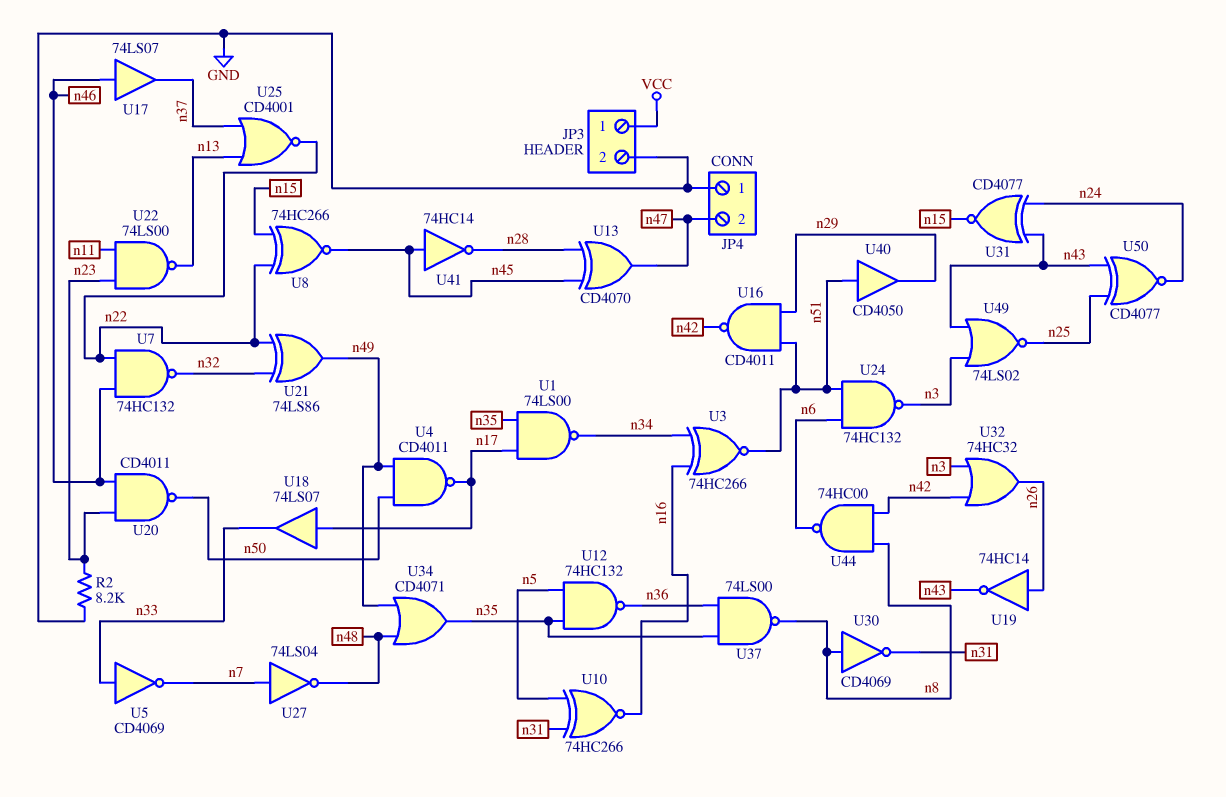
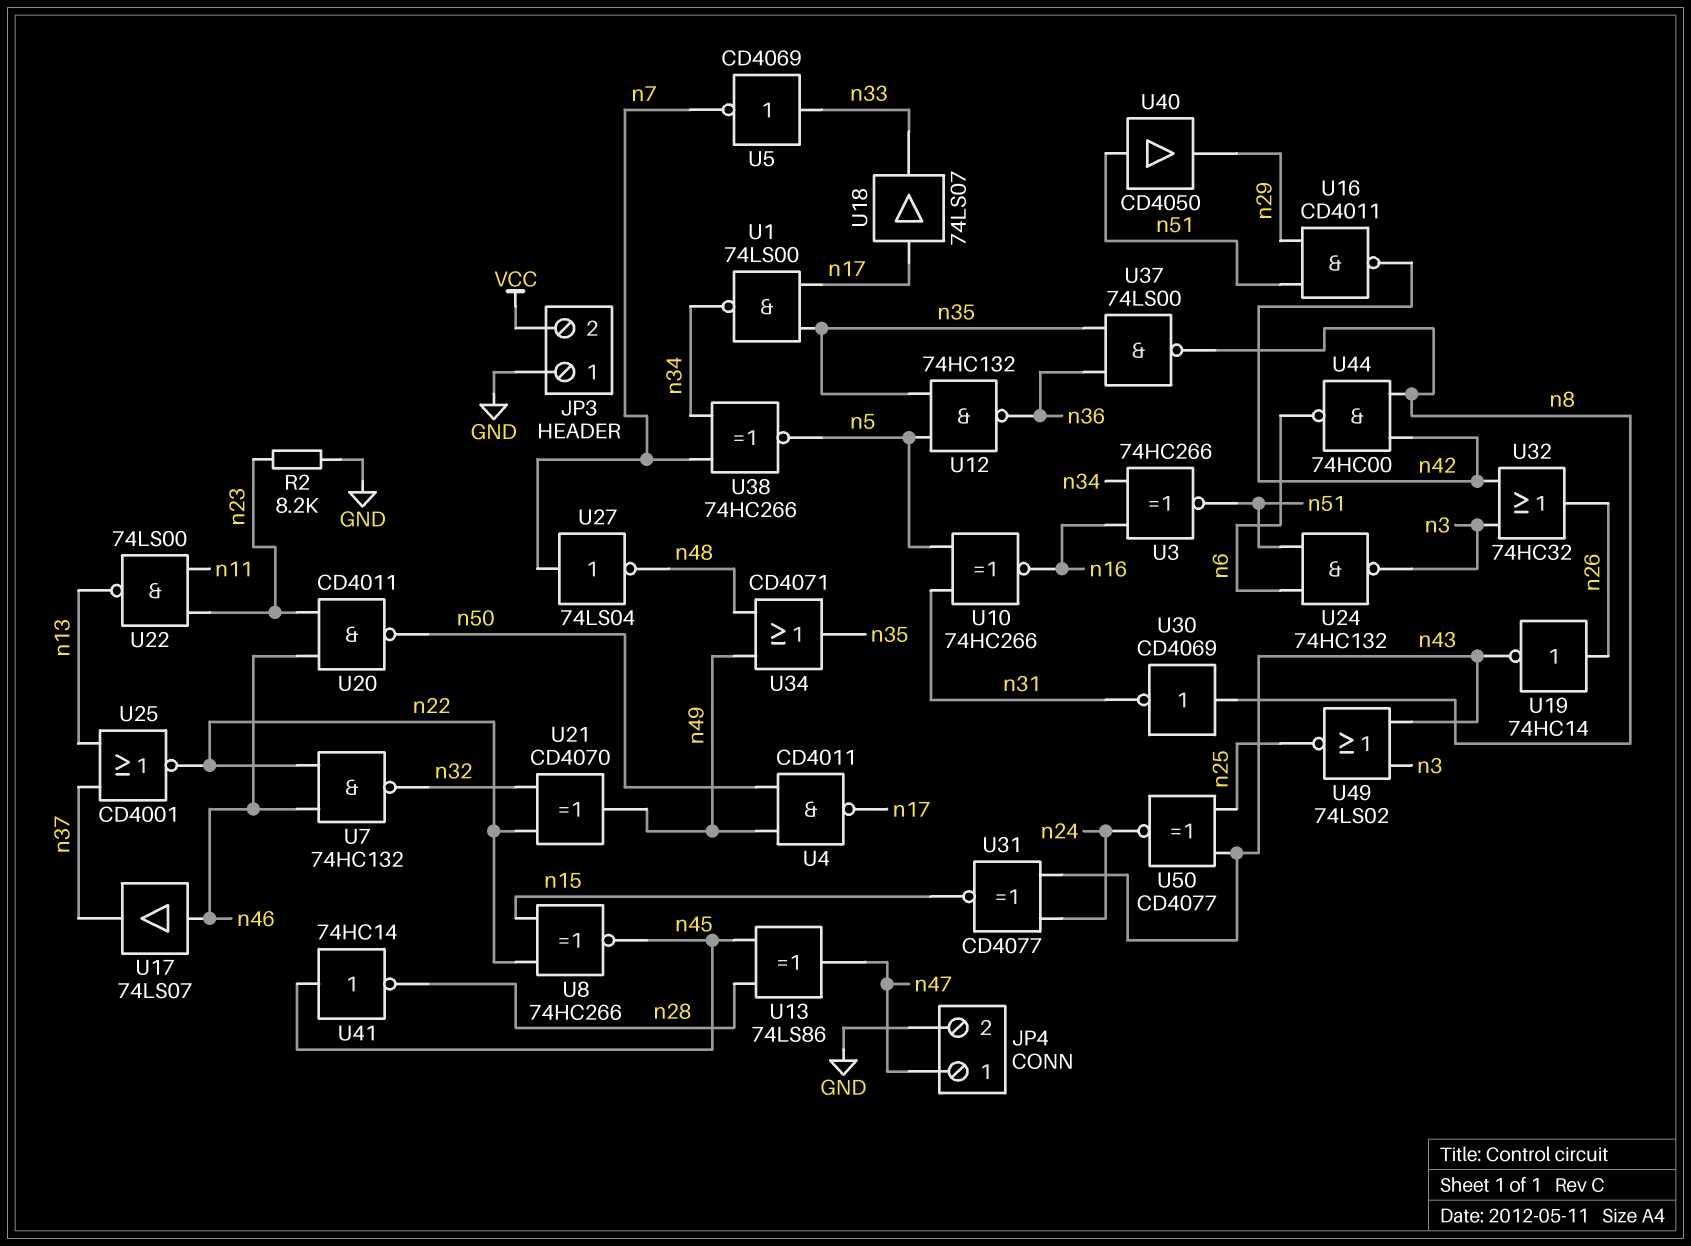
JP3 pin 1: VCC -> GND
JP3 pin 2: GND -> VCC
JP4 pin 1: GND -> n47
JP4 pin 2: n47 -> GND
U13: XOR CD4070 (in n28, in n45, out n47) -> XOR 74LS86 (in n28, in n45, out n47)
U21: XOR 74LS86 (in n22, in n32, out n49) -> XOR CD4070 (in n22, in n32, out n49)
U38: none -> XNOR 74HC266 (in n7, in n34, out n5)

